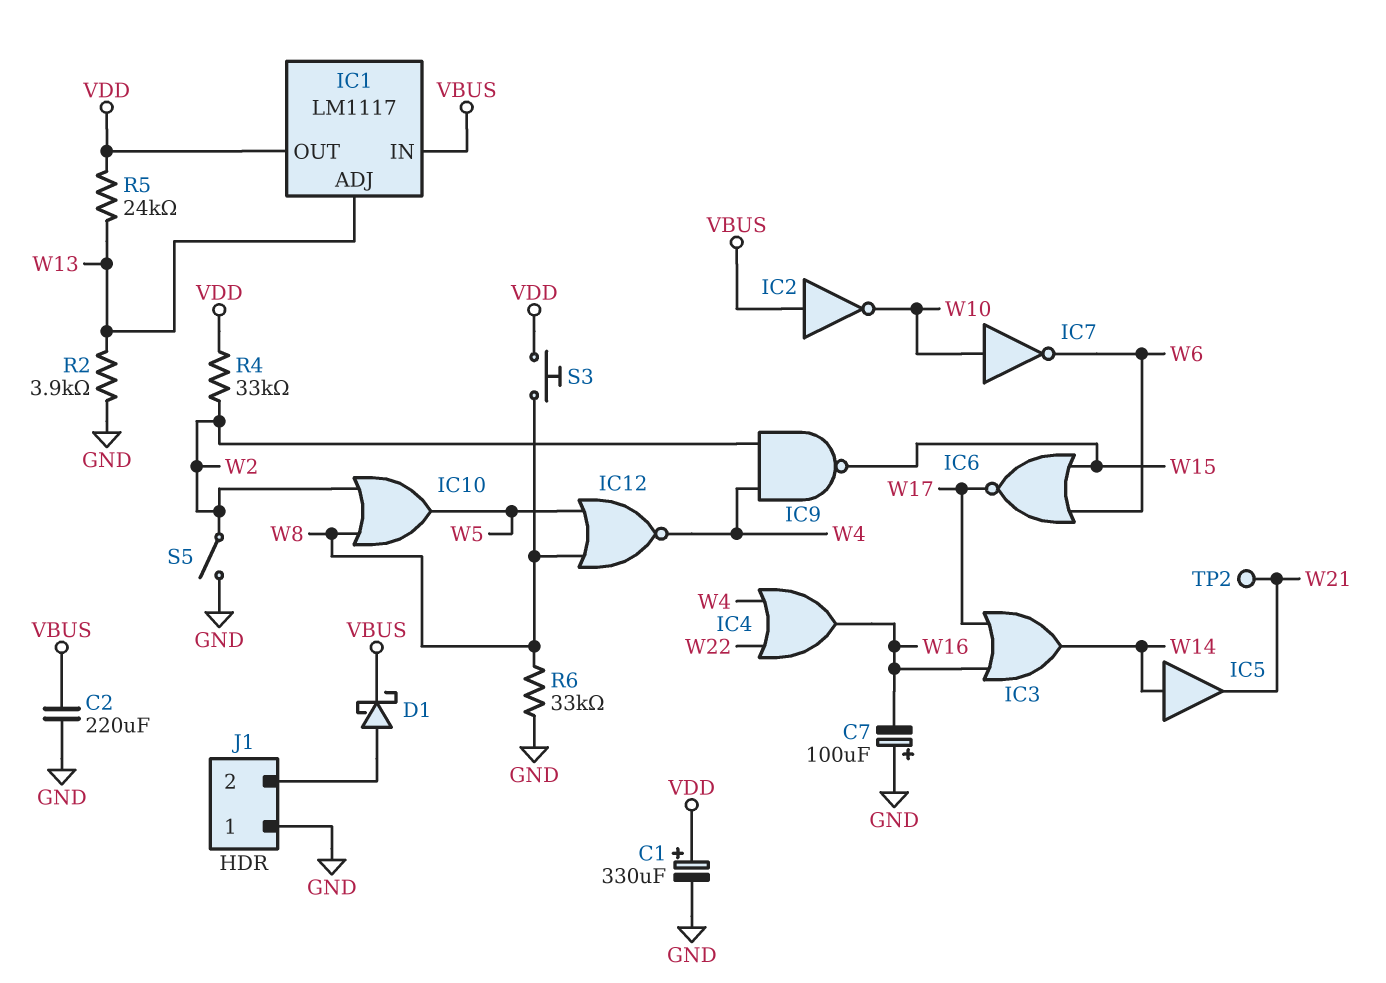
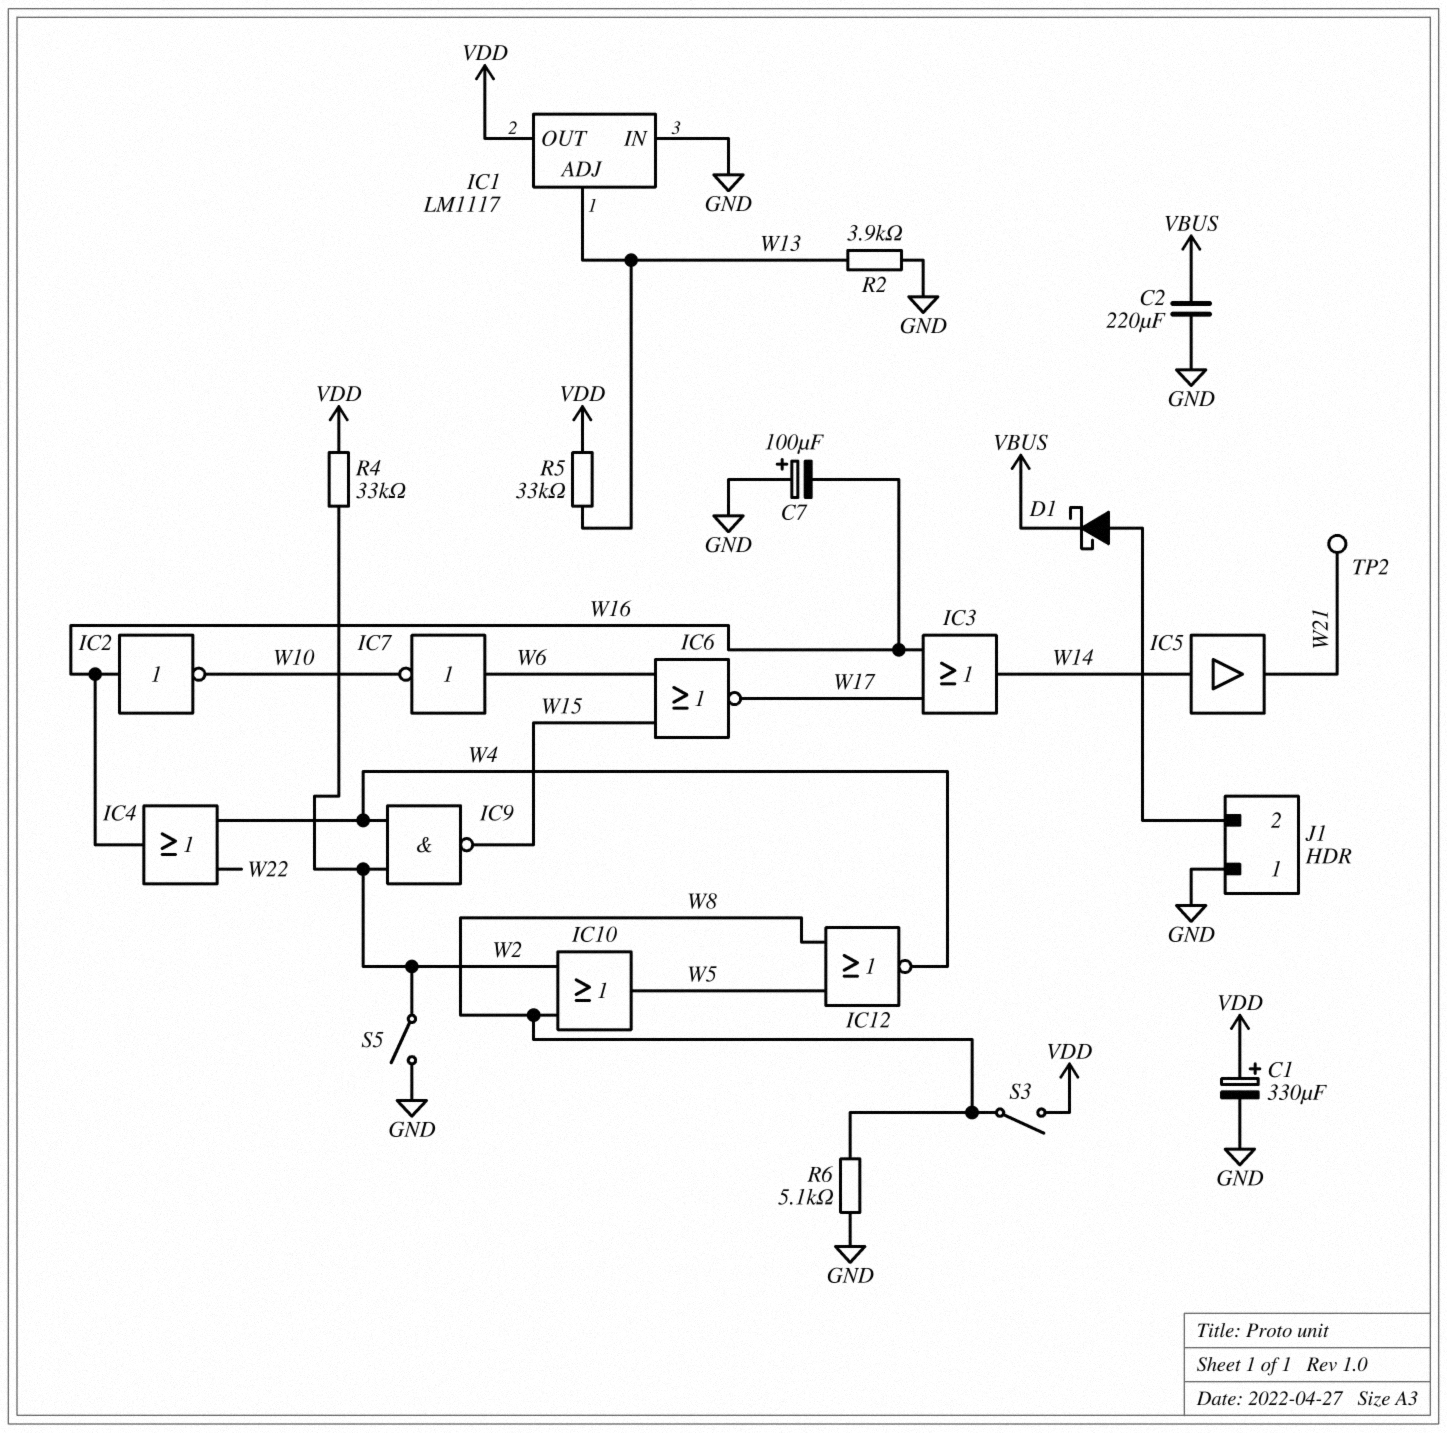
IC1 pin IN: VBUS -> GND
IC2: NOT (in VBUS, out W10) -> NOT (in W16, out W10)
IC7: NOT (in W10, out W6) -> NOT (in W6, out W10)
R5: 24k (VDD, W13) -> 33k (VDD, W13)
R6: 33k (GND, W8) -> 5.1k (GND, W8)
S3: button (VDD, W8) -> switch (VDD, W8)

